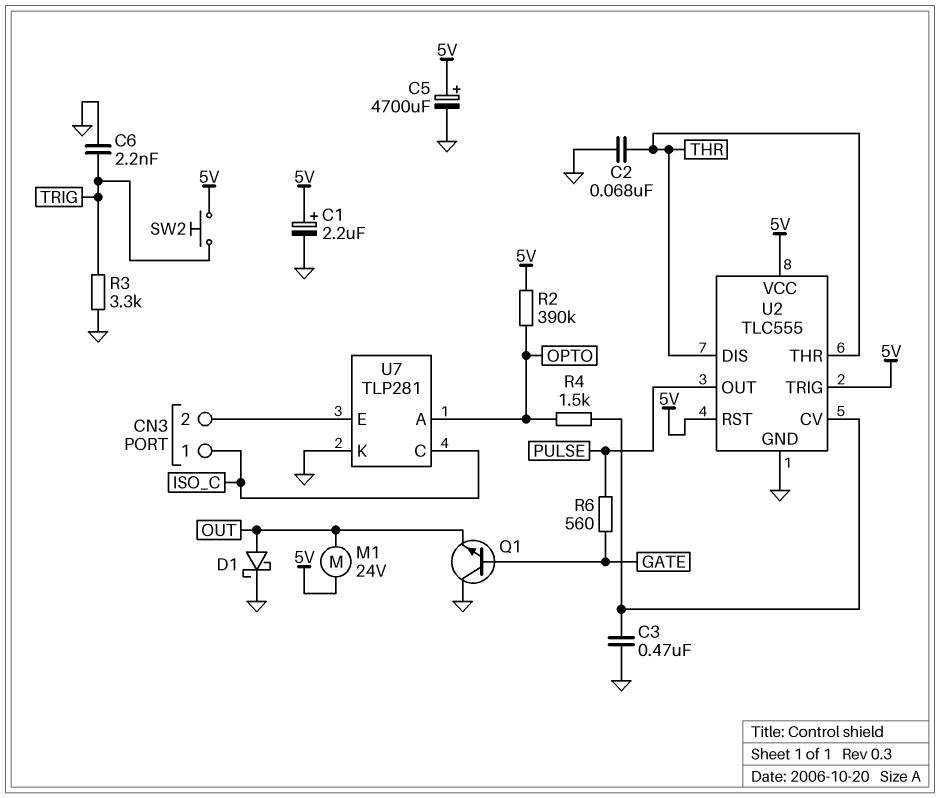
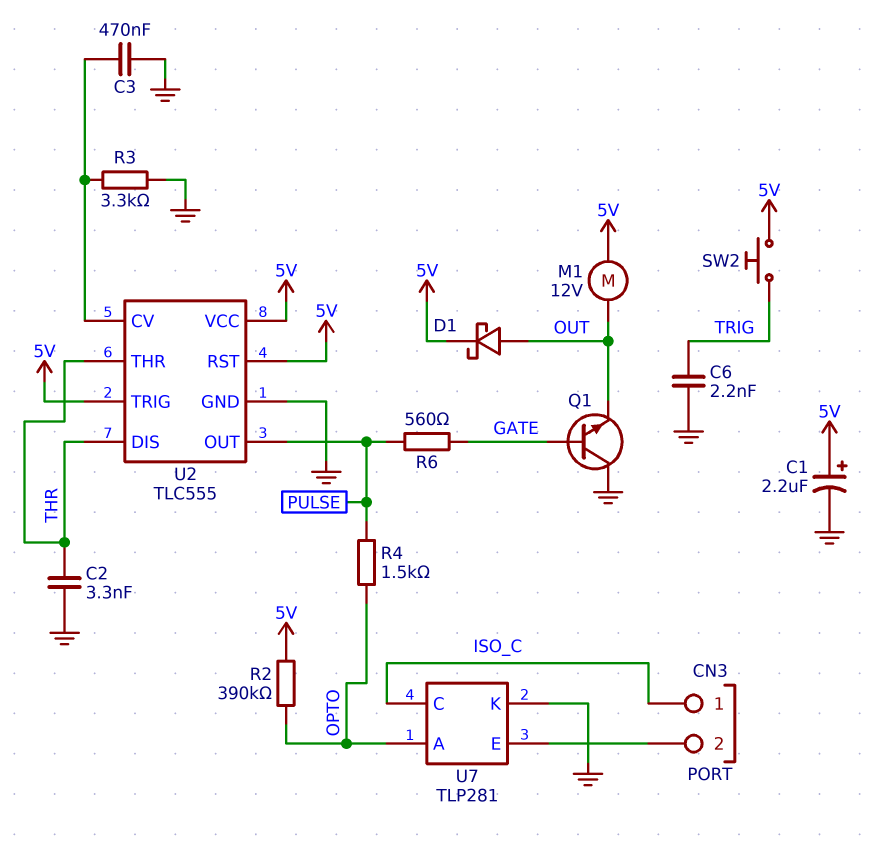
C2: 68nF (GND, THR) -> 3.3nF (GND, THR)
C5: 4700uF (plus 5V, minus GND) -> none
D1: schottky (A OUT, K GND) -> schottky (A OUT, K 5V)
M1: motor 24V (5V, OUT) -> motor 12V (5V, OUT)
R3: 3.3k (GND, TRIG) -> 3.3k (GND, U2/CV)
R4: 1.5k (OPTO, U2/CV) -> 1.5k (OPTO, PULSE)

